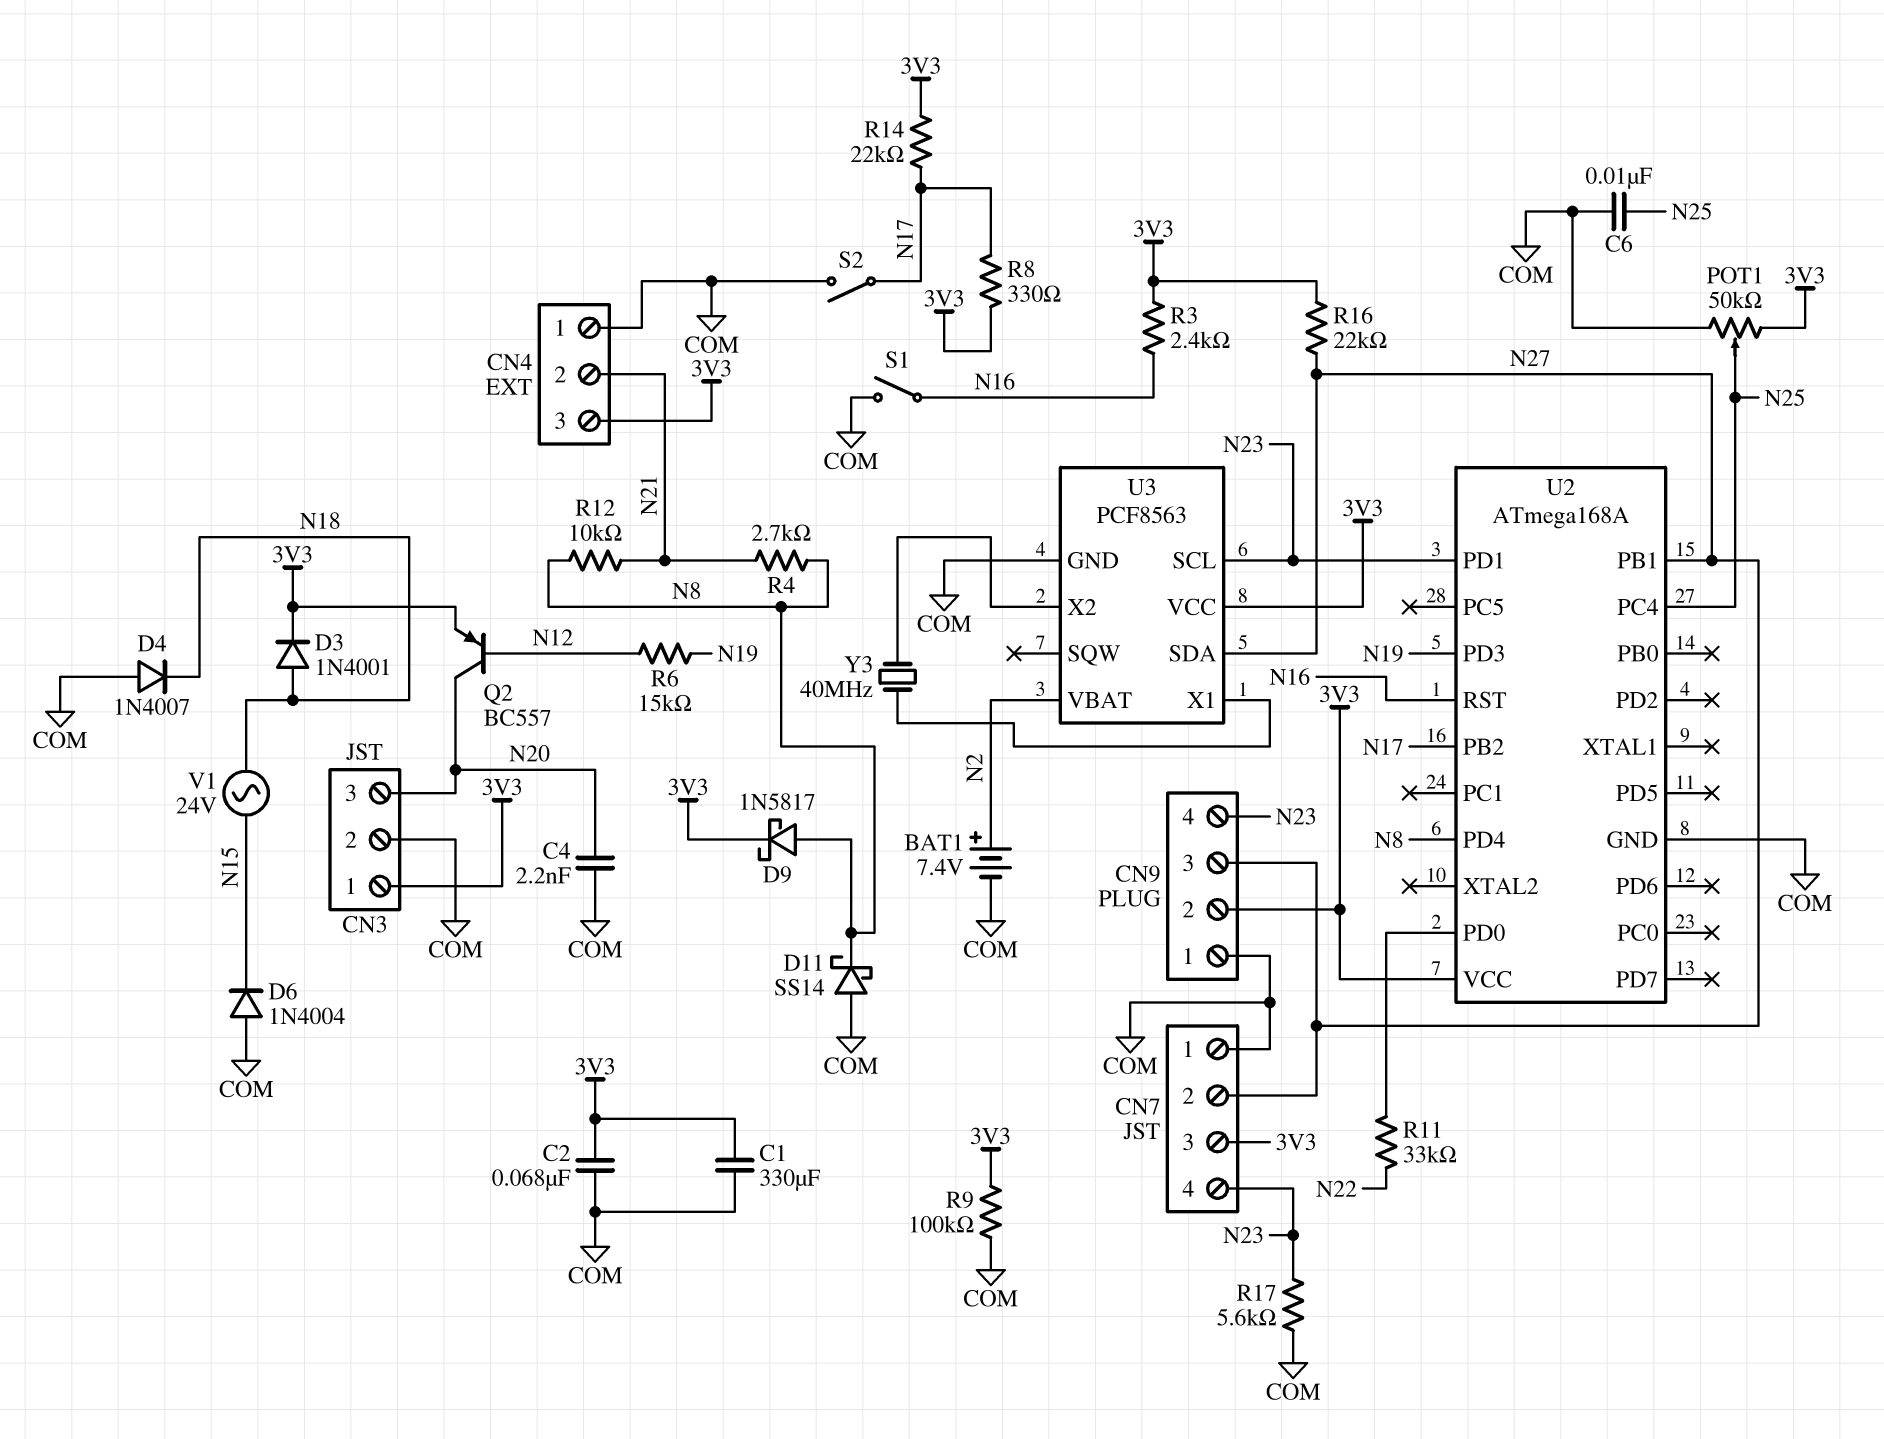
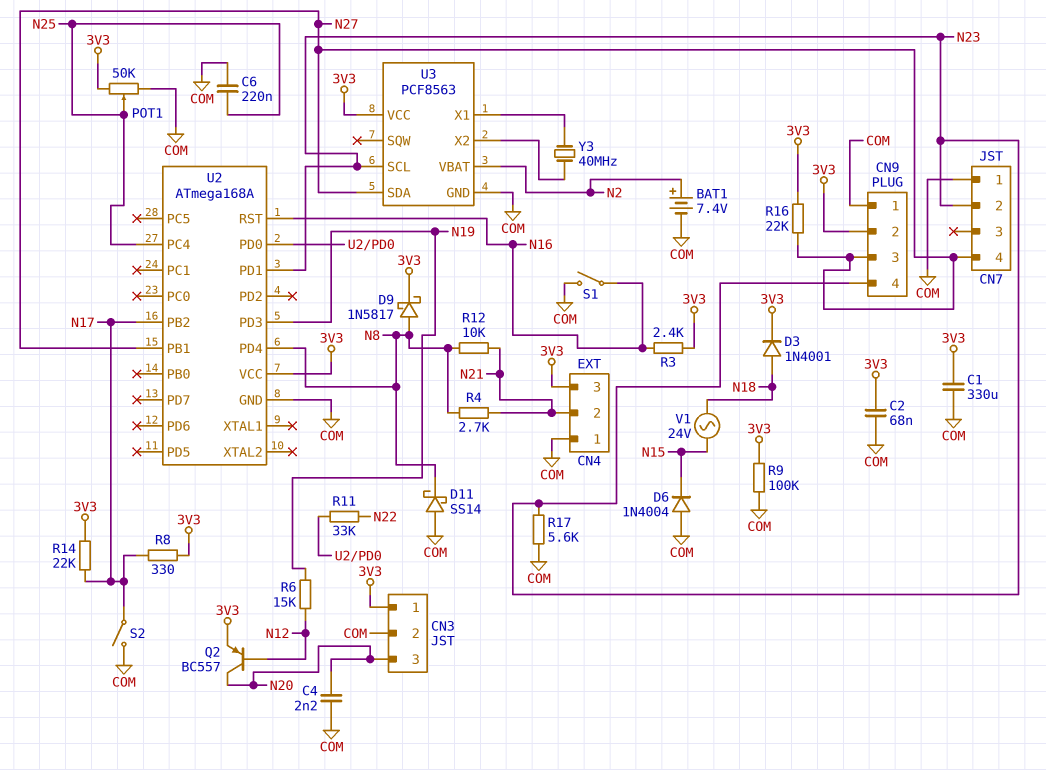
C6: 10nF (COM, N25) -> 220nF (COM, N25)
CN7 pin 2: N27 -> N23
CN7 pin 3: 3V3 -> none
CN7 pin 4: N23 -> N27
D4: diode 1N4007 (A COM, K N18) -> none

